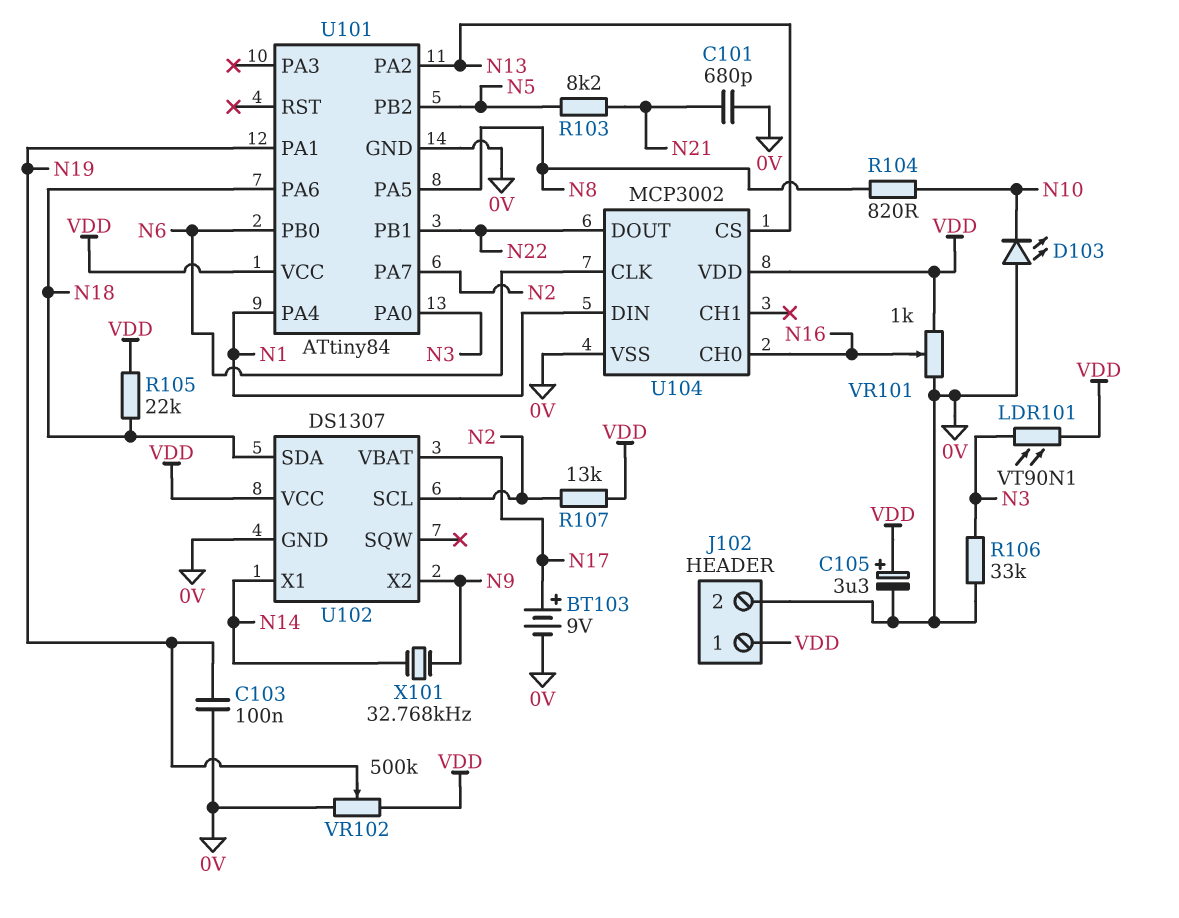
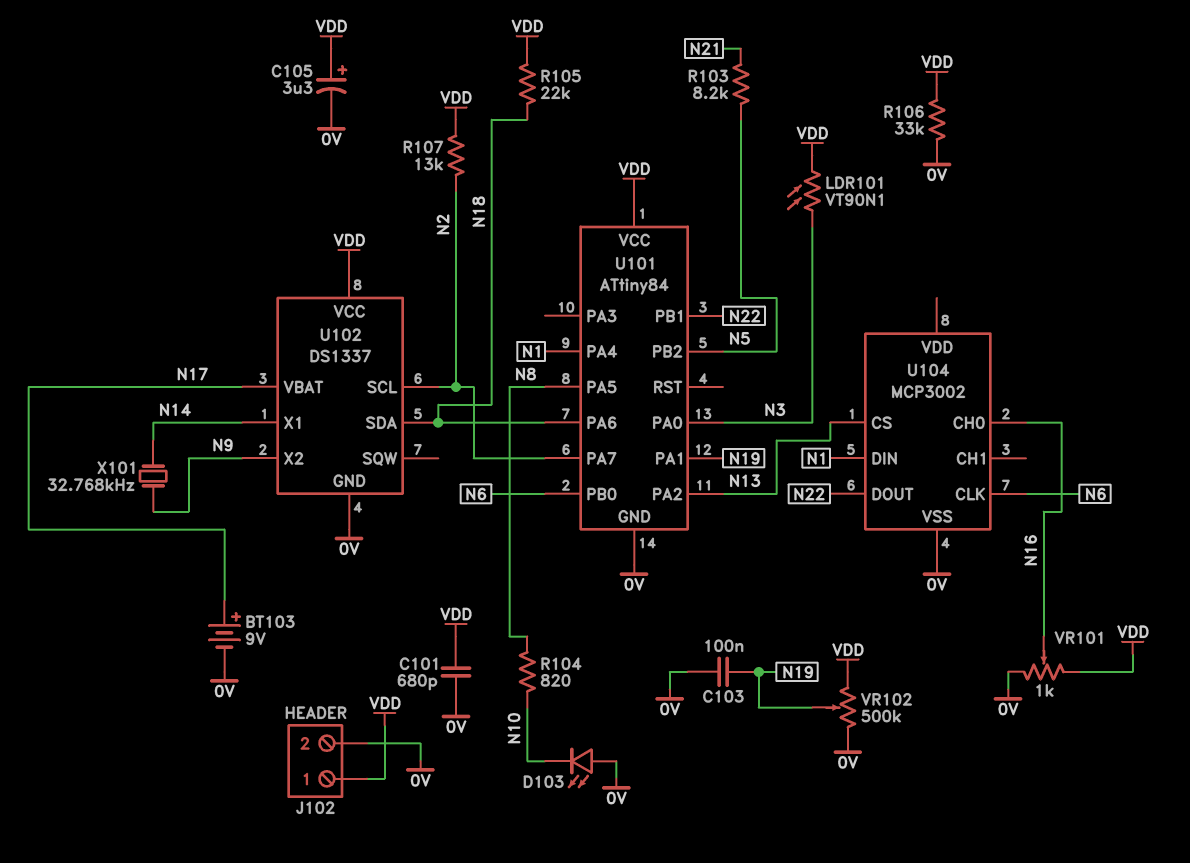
C101: 680pF (0V, N21) -> 680pF (0V, VDD)
R106: 33k (0V, N3) -> 33k (0V, VDD)
U102: DS1307 -> DS1337
U104 pin VDD: VDD -> none

